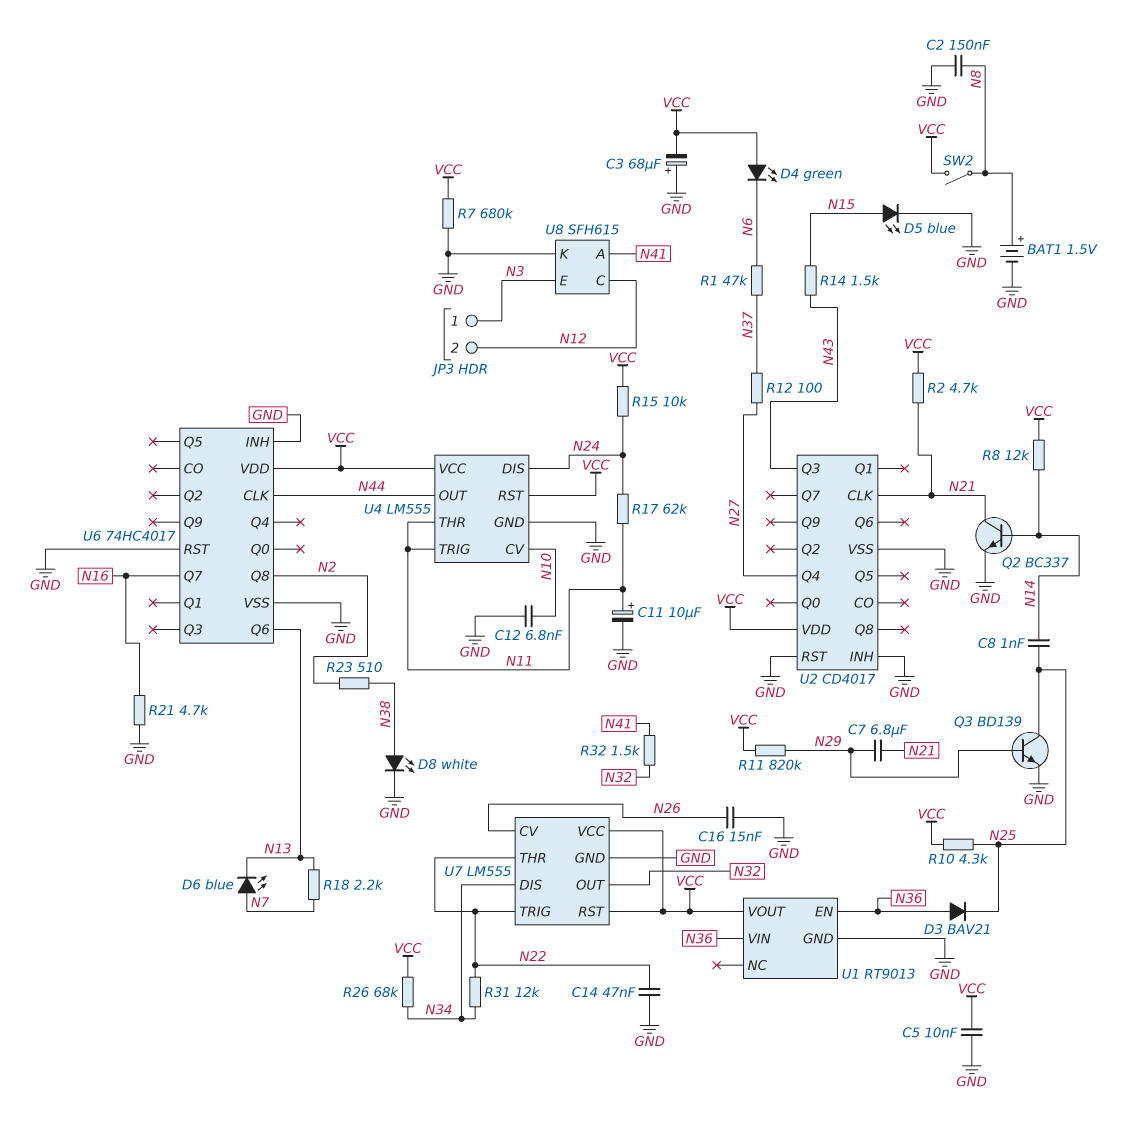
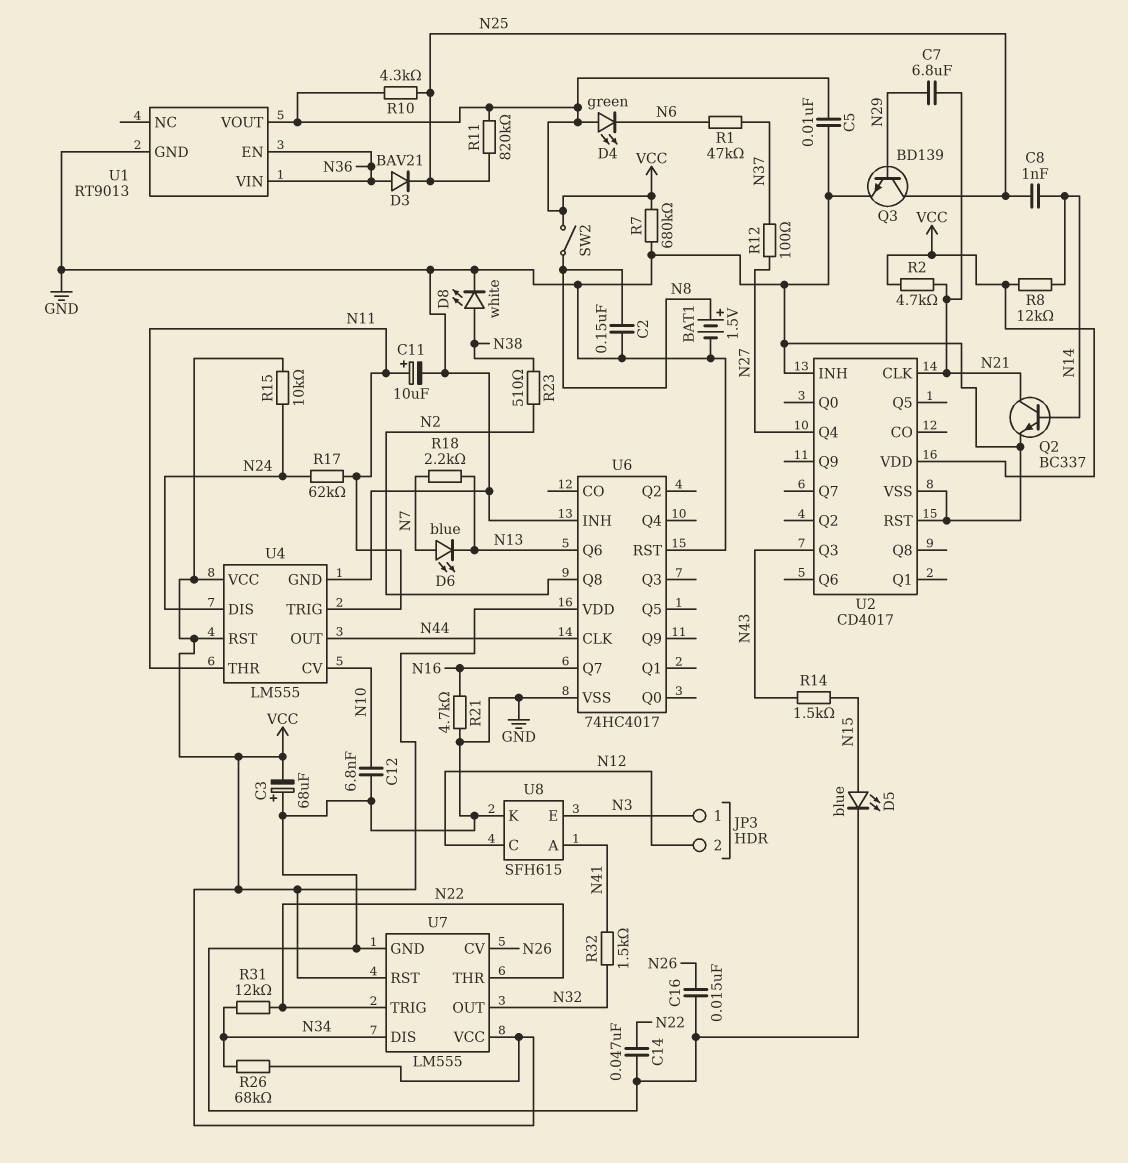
R11: 820k (N29, VCC) -> 820k (N25, VCC)

